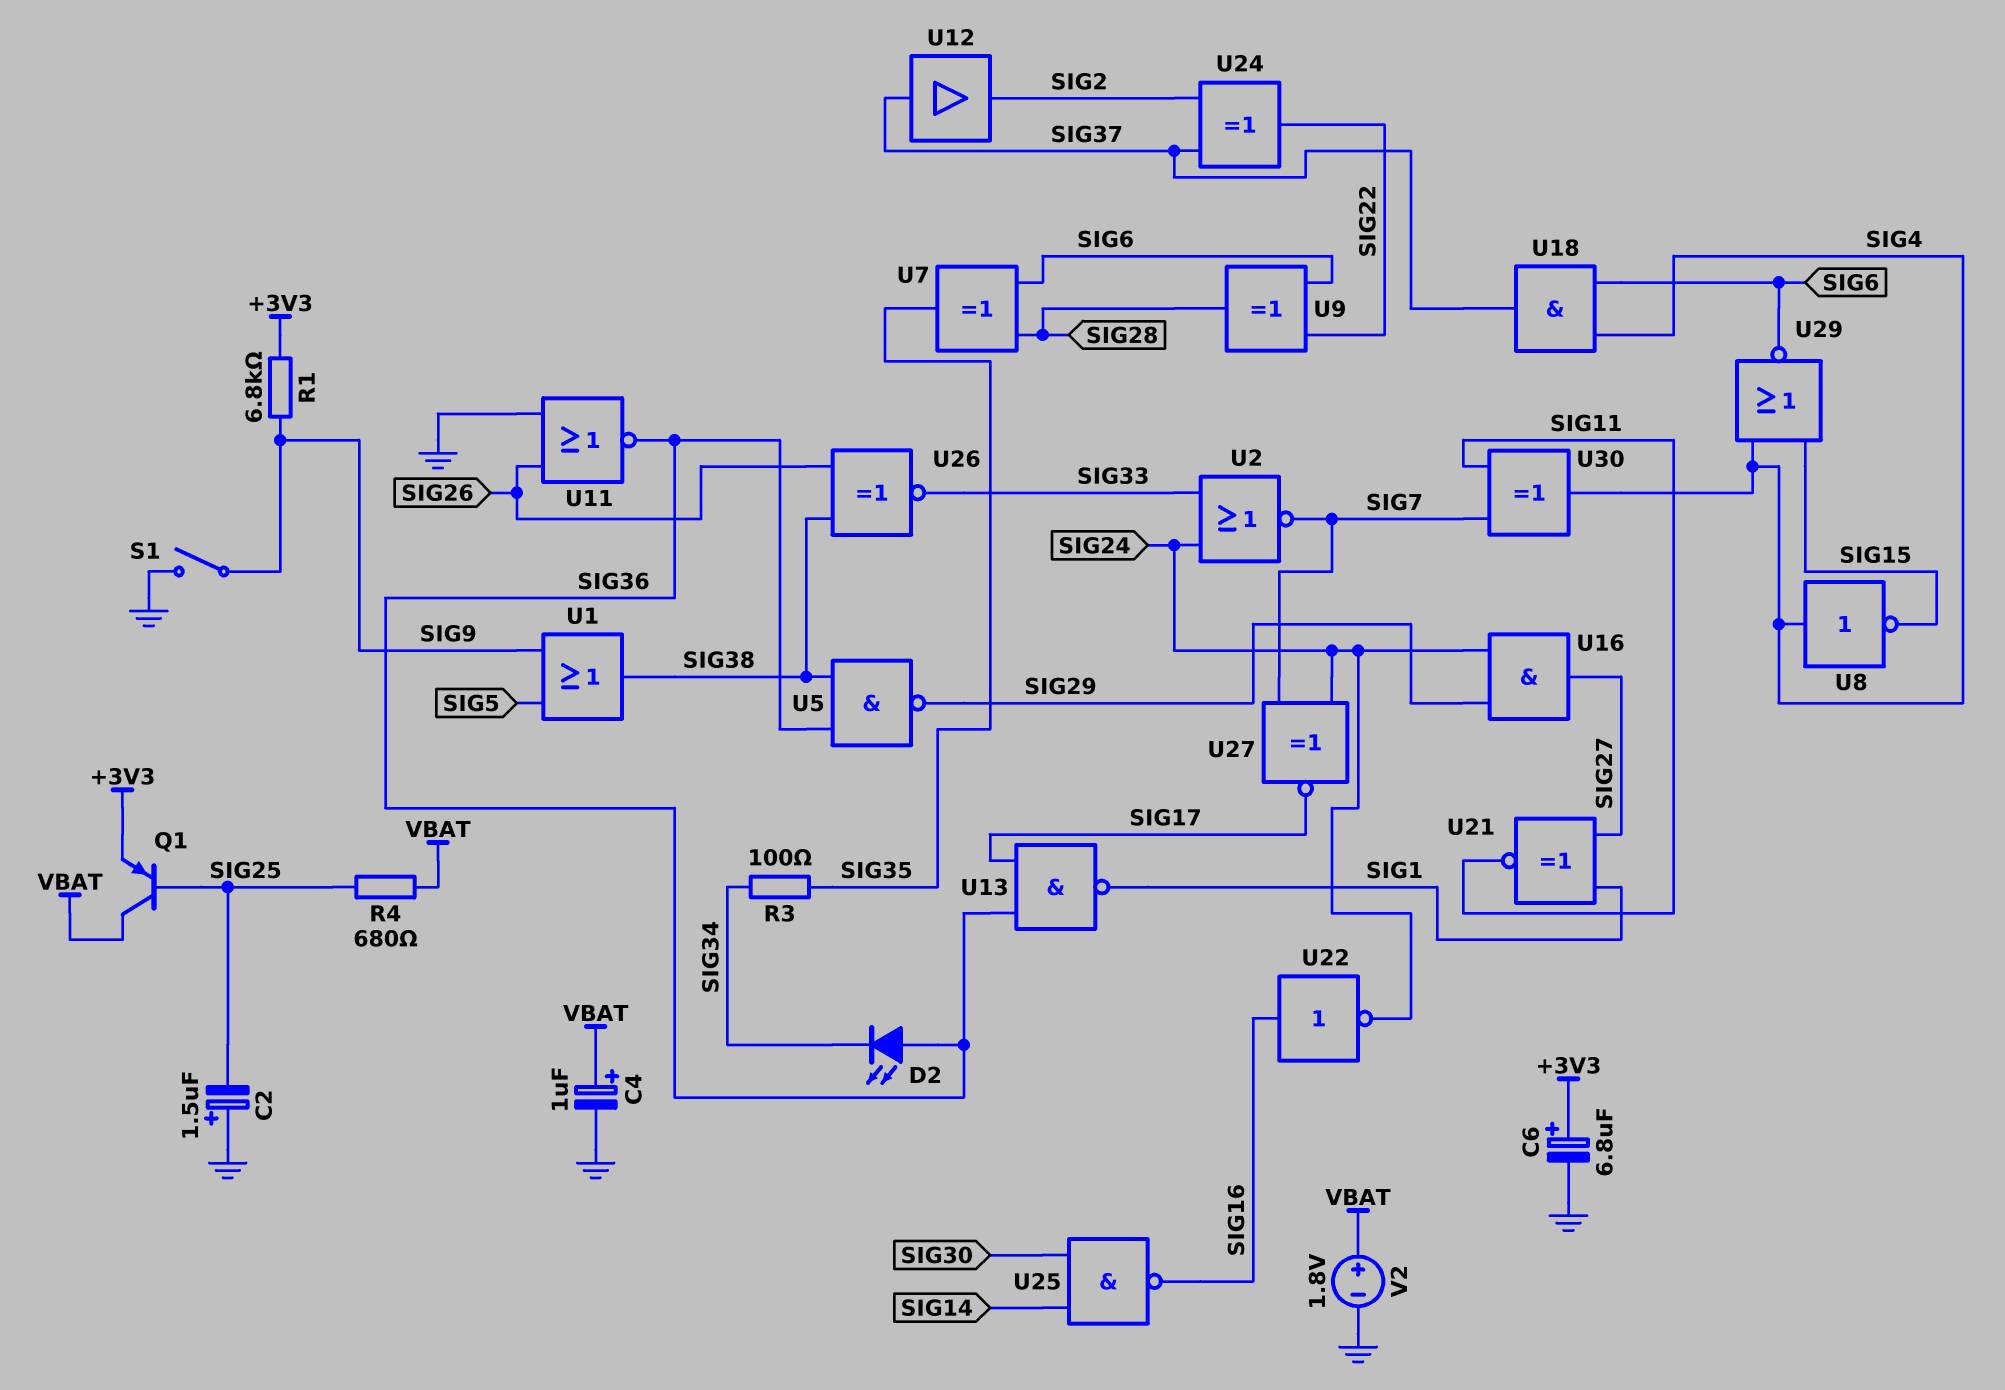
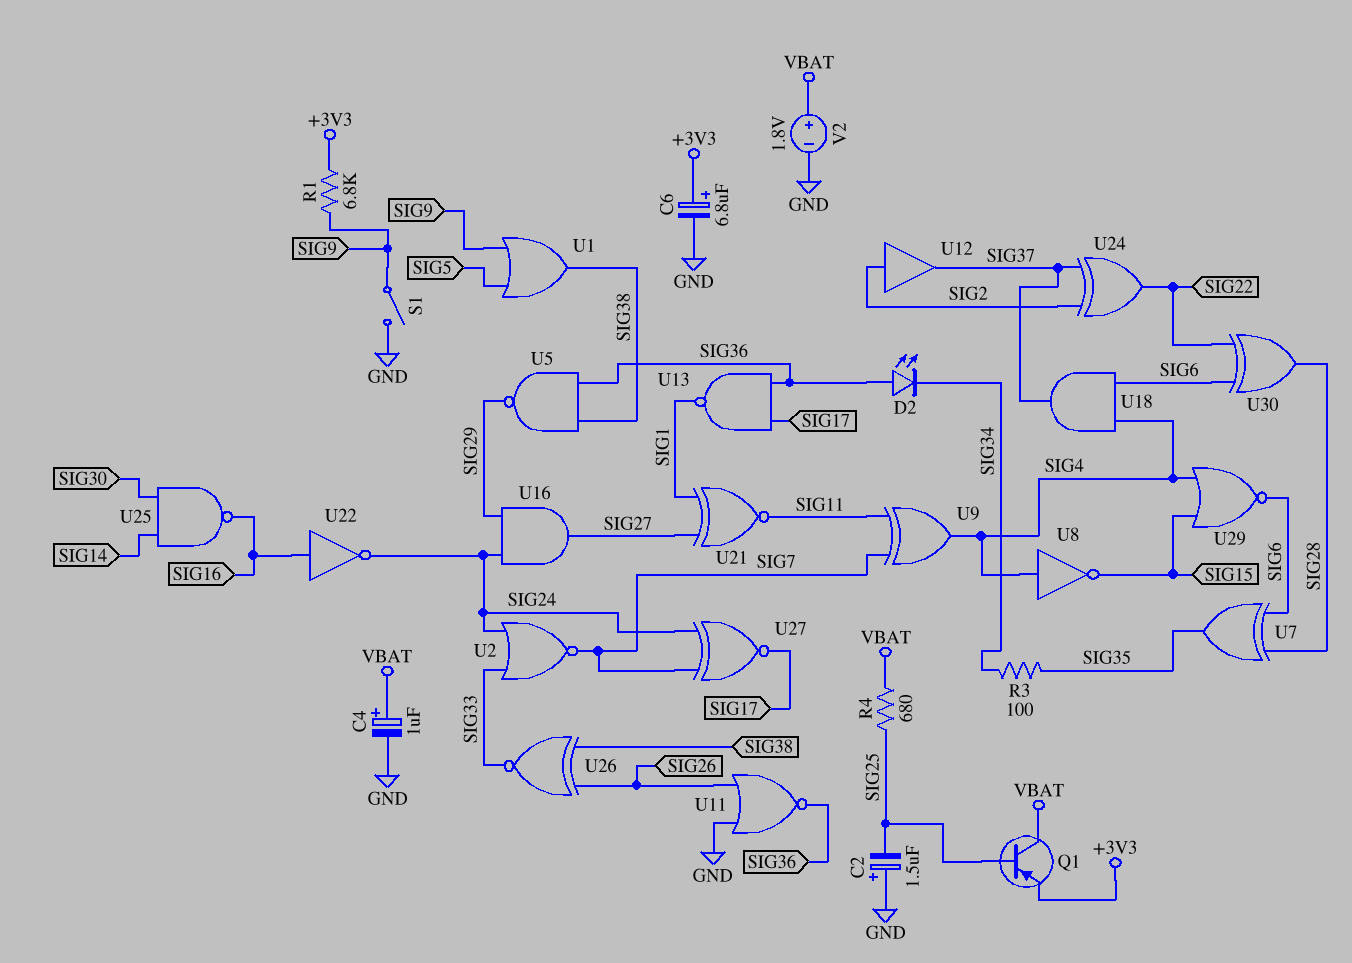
U9: XOR (in SIG6, in SIG22, out SIG28) -> XOR (in SIG7, in SIG11, out SIG4)
U12: buffer (in SIG37, out SIG2) -> buffer (in SIG2, out SIG37)
U30: XOR (in SIG7, in SIG11, out SIG4) -> XOR (in SIG6, in SIG22, out SIG28)

